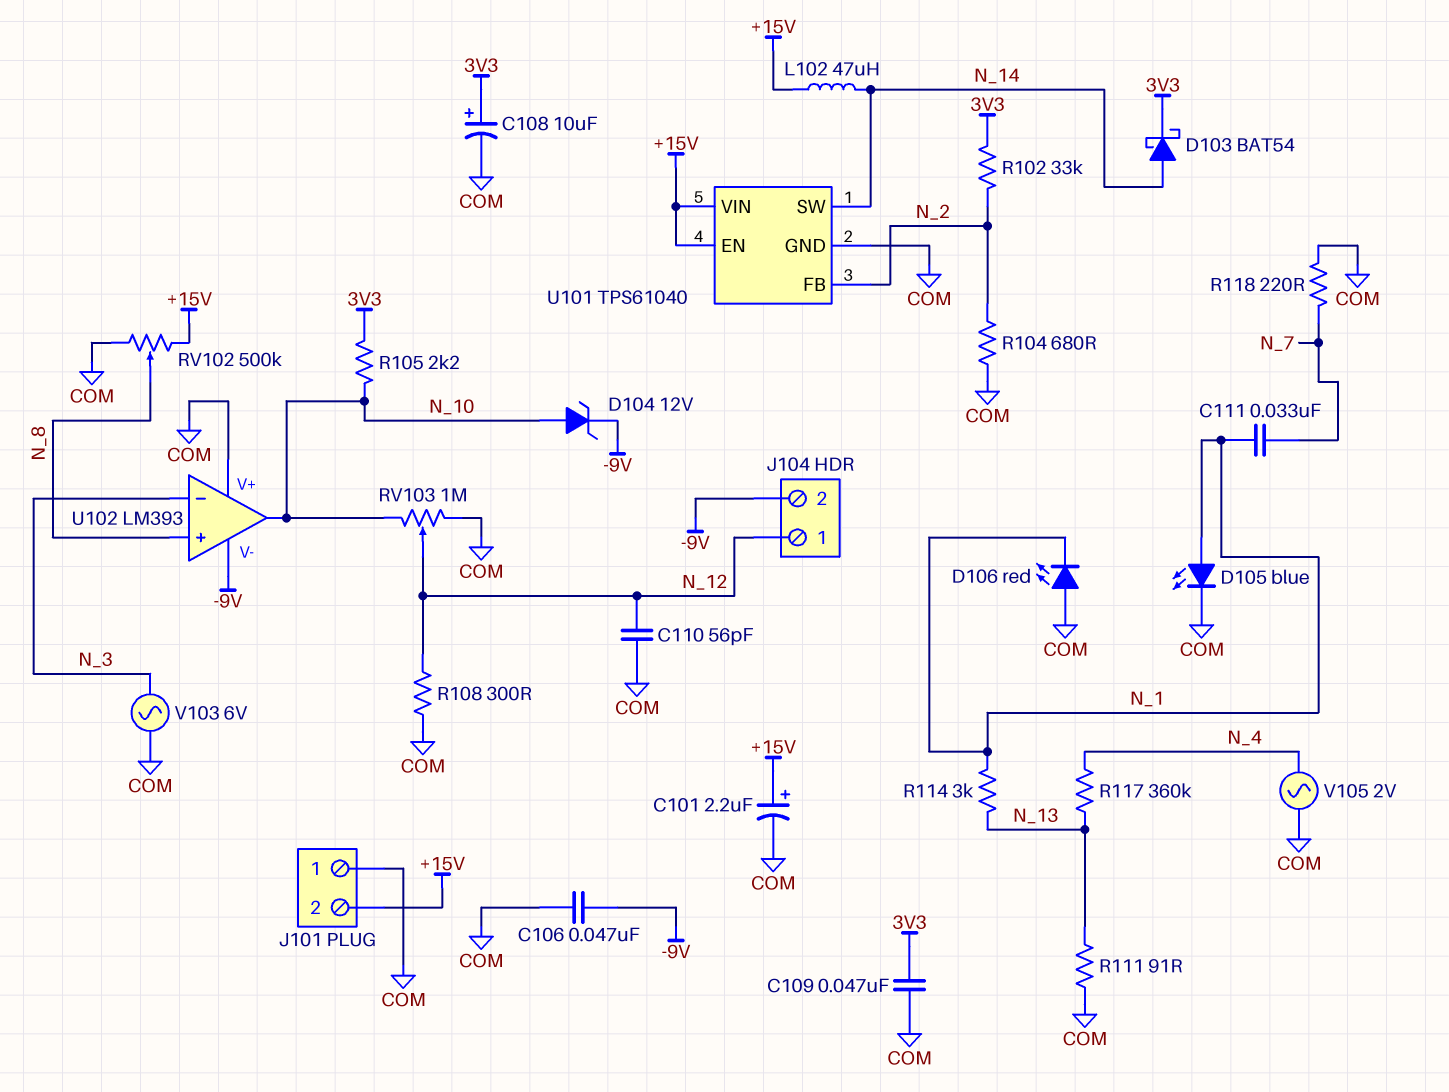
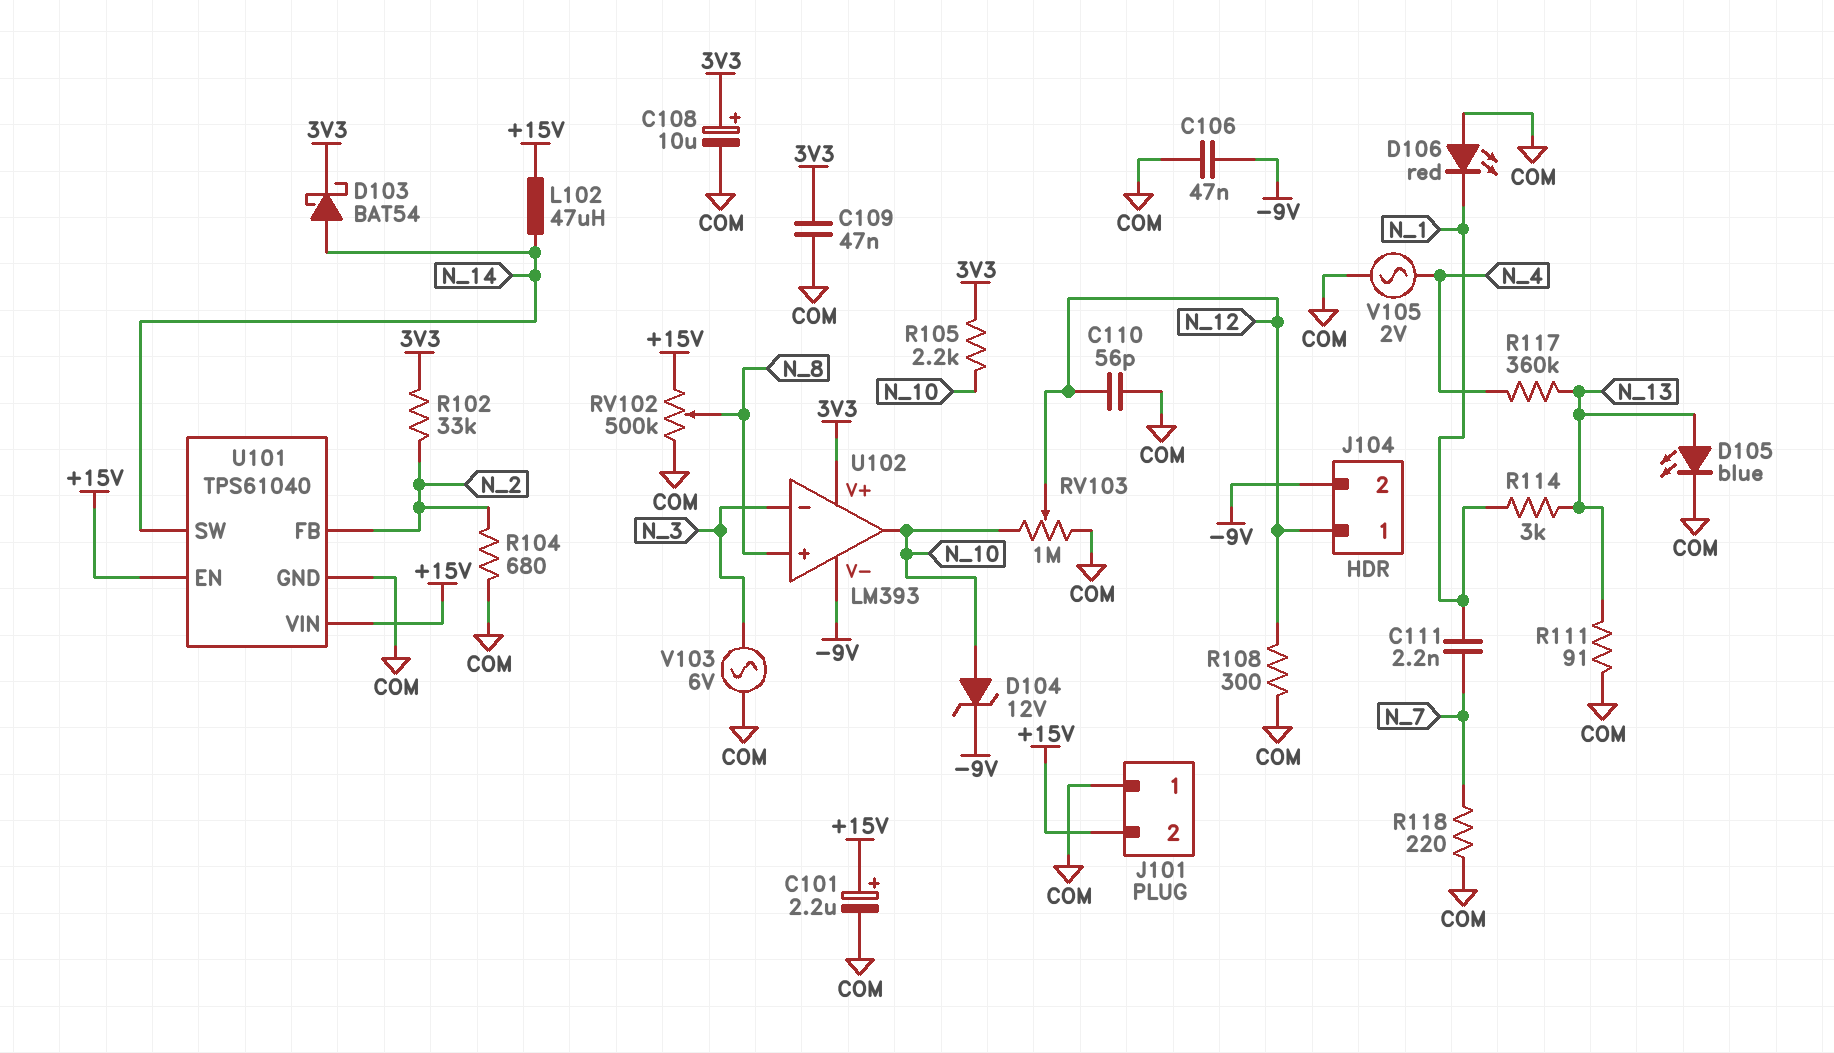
C111: 33nF (N_1, N_7) -> 2.2nF (N_1, N_7)
D105: LED blue (A N_1, K COM) -> LED blue (A N_13, K COM)
U102 pin V+: COM -> 3V3

